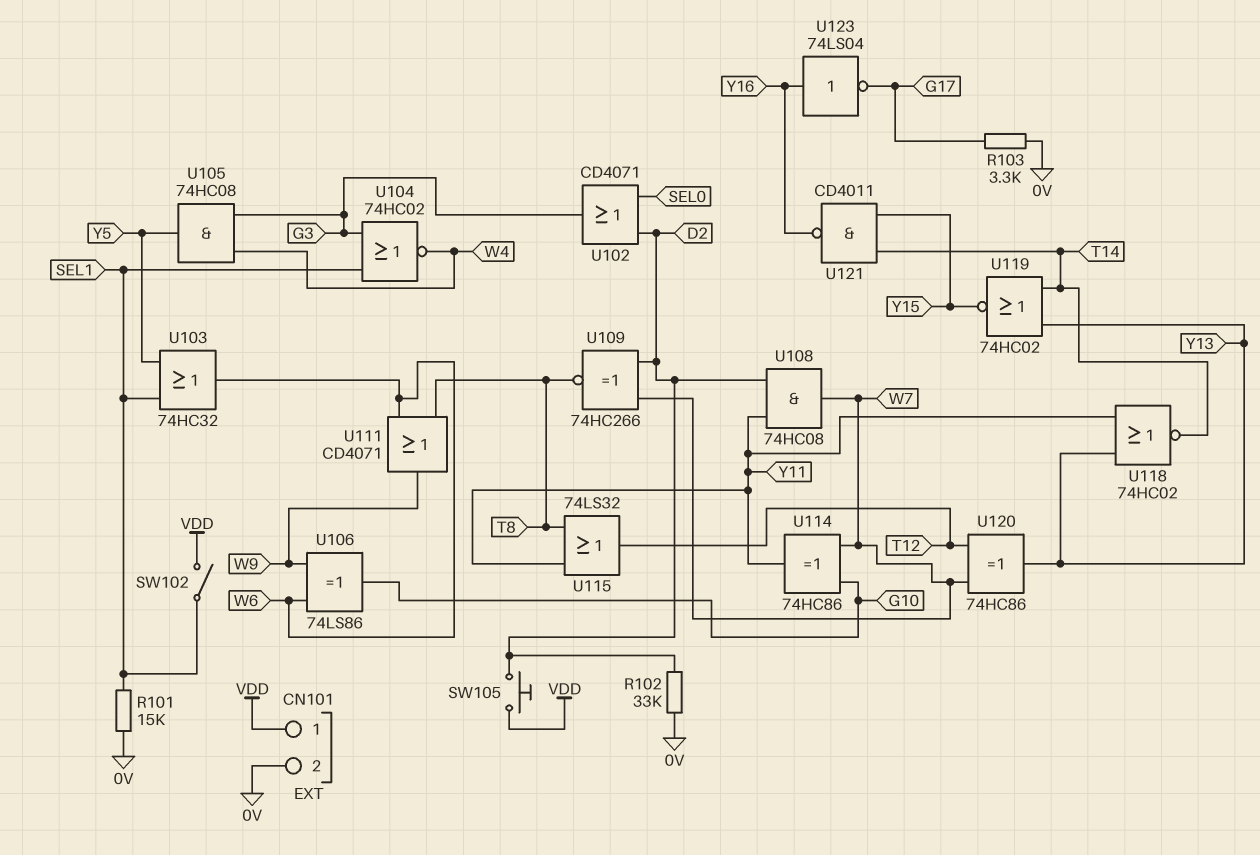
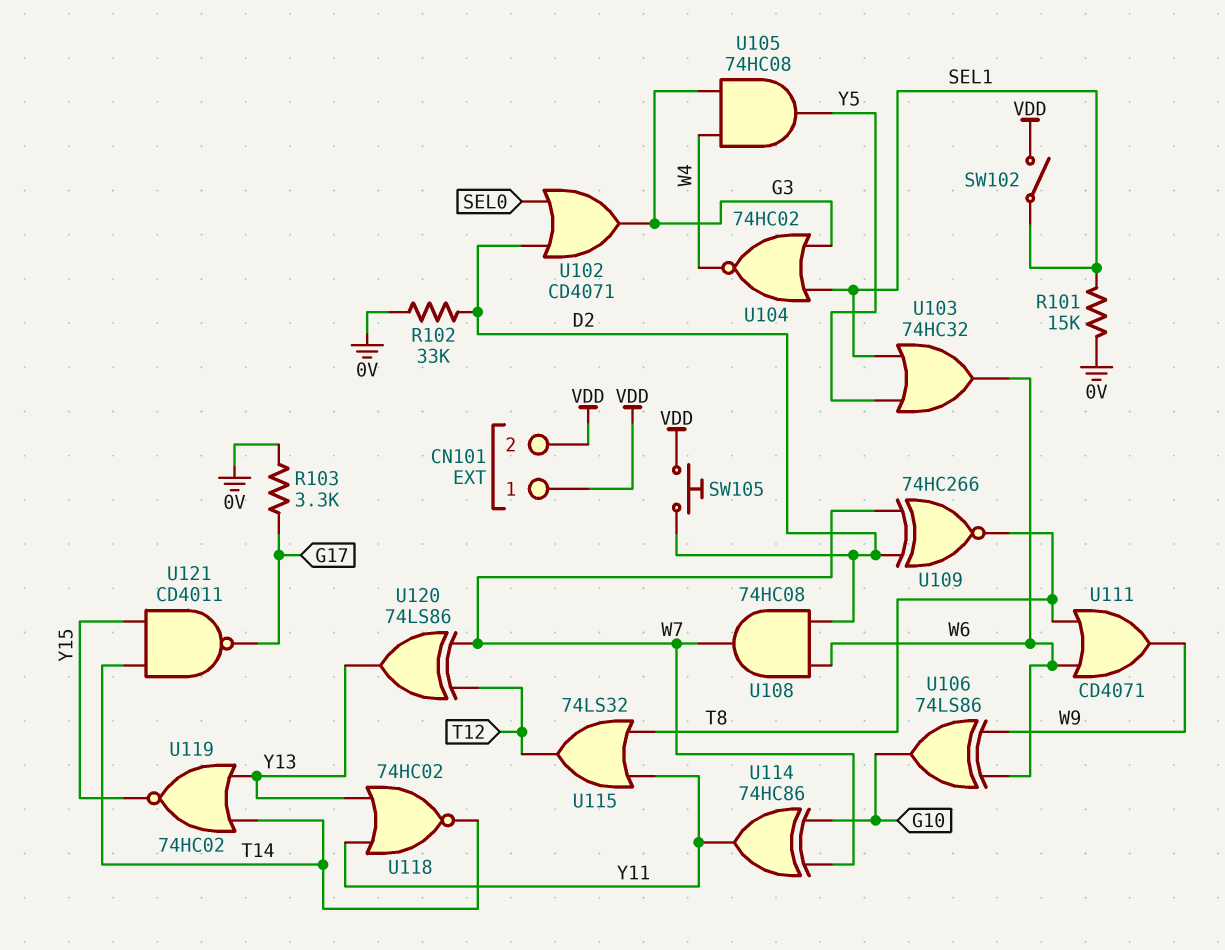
CN101 pin 2: 0V -> VDD
U108: AND 74HC08 (in D2, in Y11, out W7) -> AND 74HC08 (in D2, in W6, out W7)
U120: XOR 74HC86 (in T12, in W7, out Y13) -> XOR 74LS86 (in T12, in W7, out Y13)
U121: NAND CD4011 (in T14, in Y15, out Y16) -> NAND CD4011 (in T14, in Y15, out G17)
U123: NOT 74LS04 (in Y16, out G17) -> none

